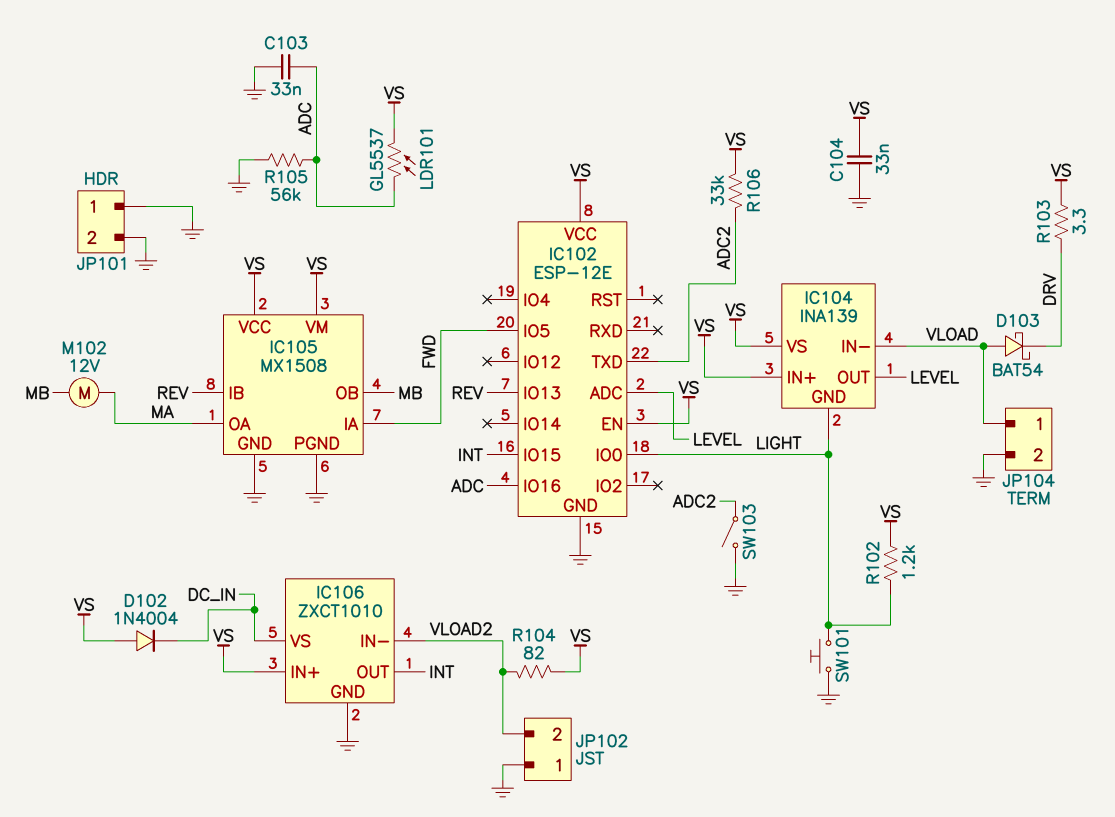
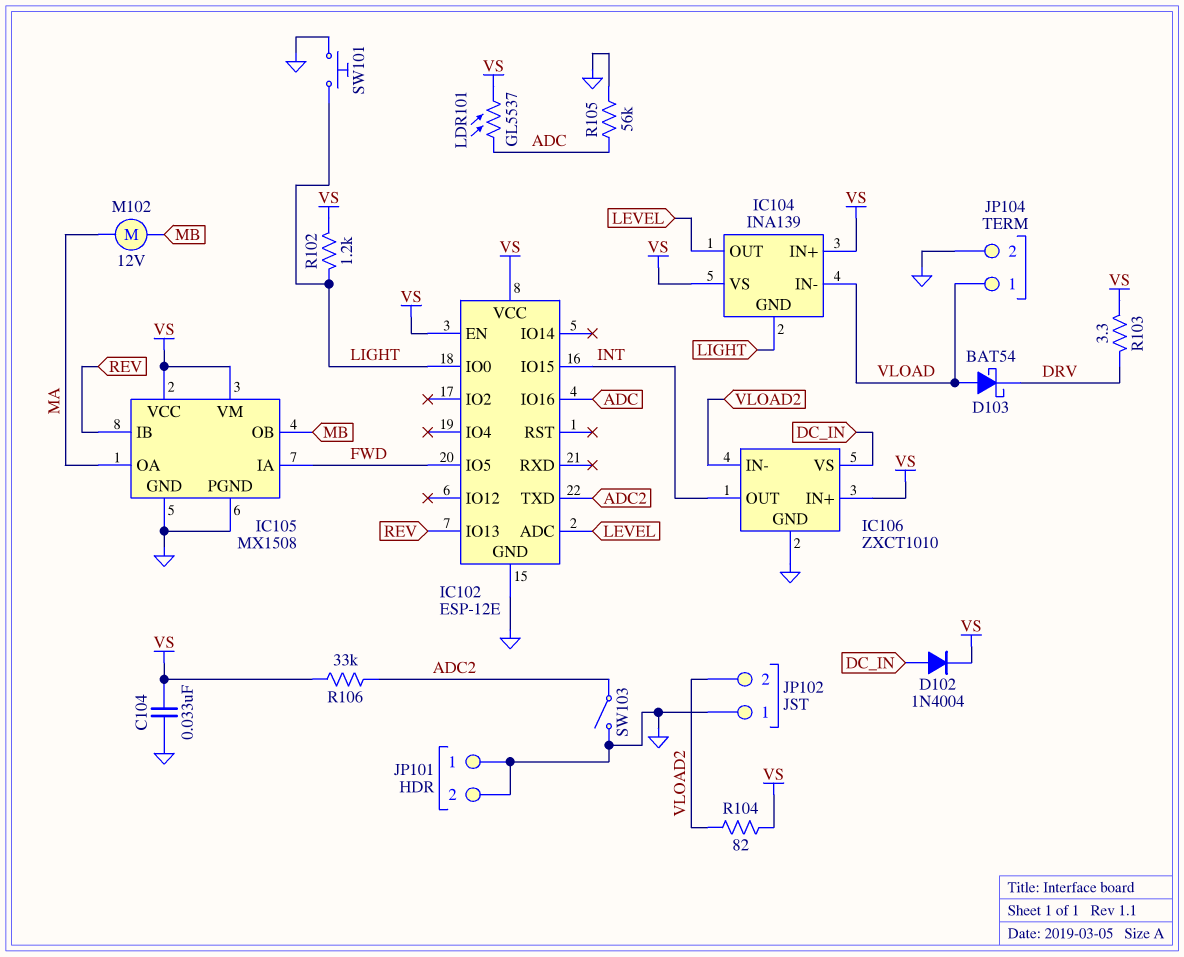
C103: 33nF (ADC, GND) -> none
D102: diode 1N4004 (A VS, K DC_IN) -> diode 1N4004 (A DC_IN, K VS)

